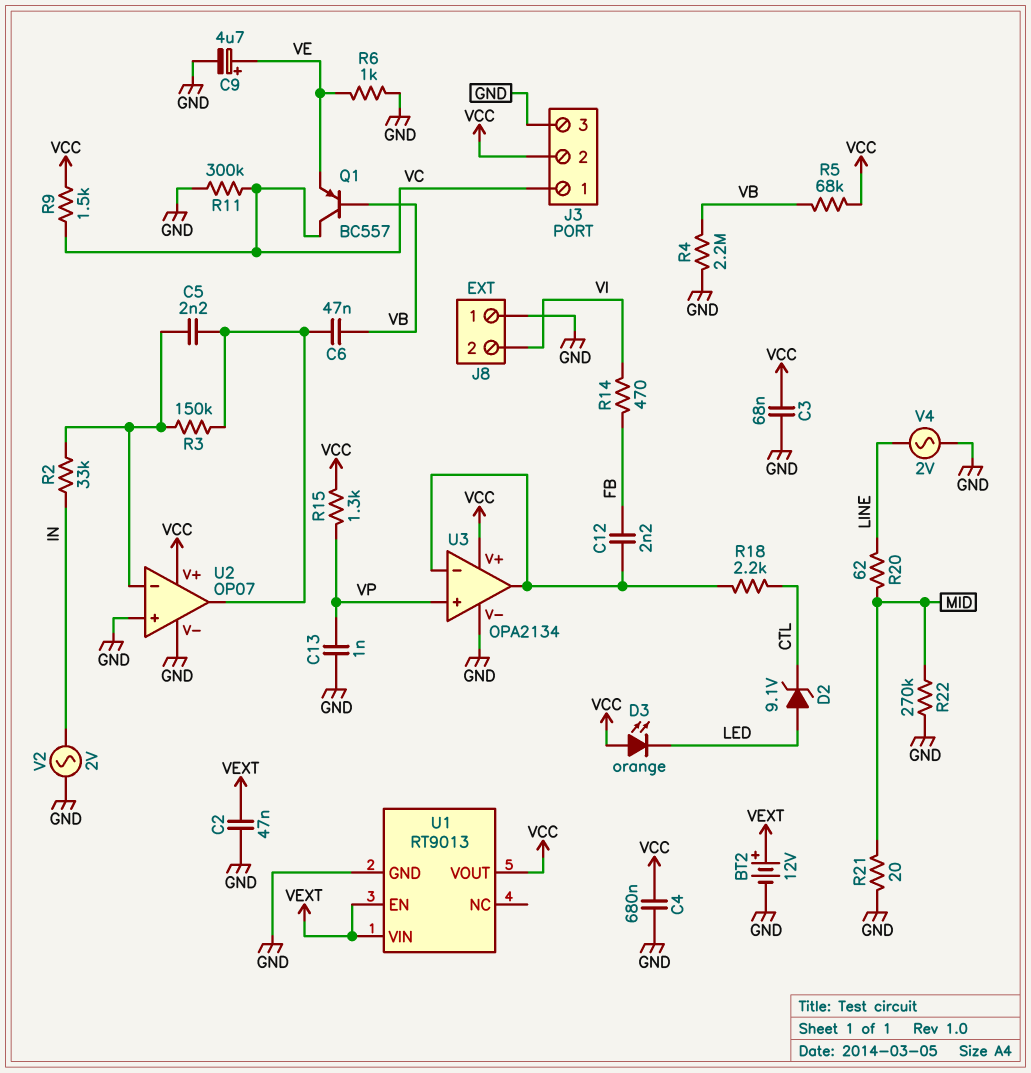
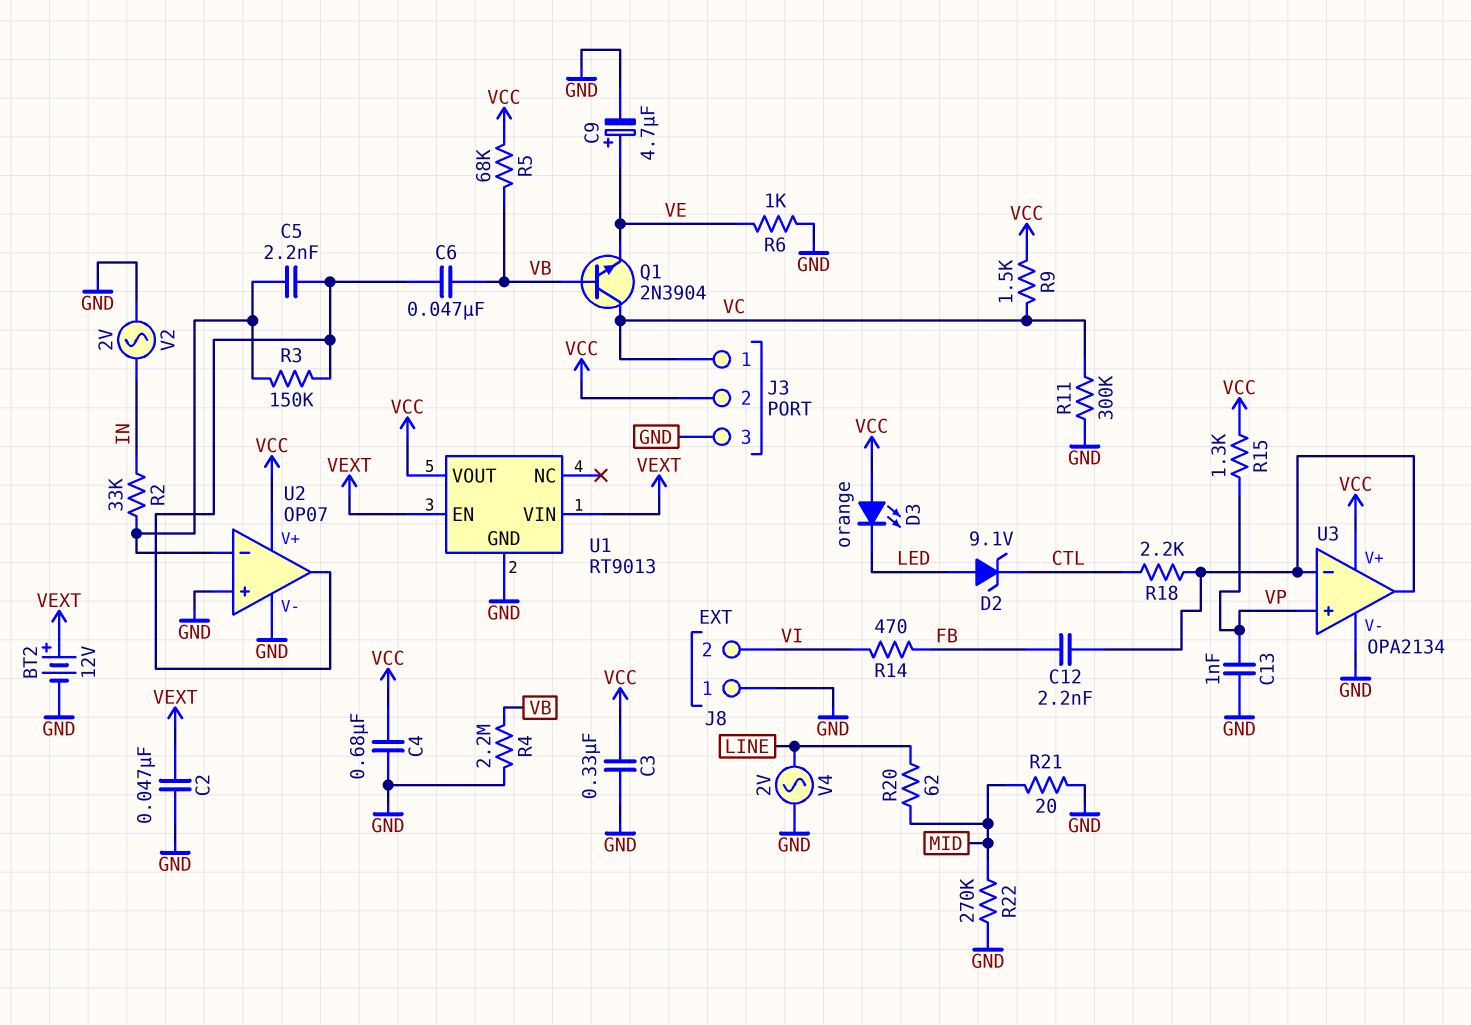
C3: 68nF (GND, VCC) -> 330nF (GND, VCC)
Q1: PNP BC557 (B VB, C VC, E VE) -> NPN 2N3904 (B VB, C VC, E VE)

